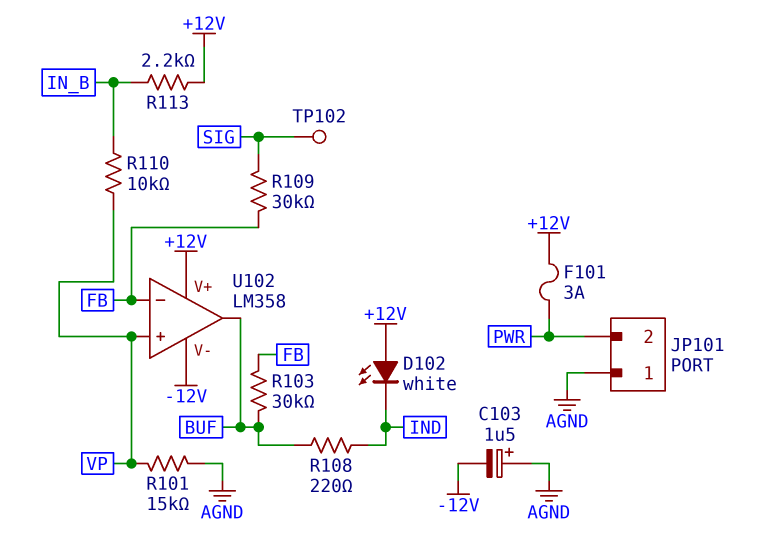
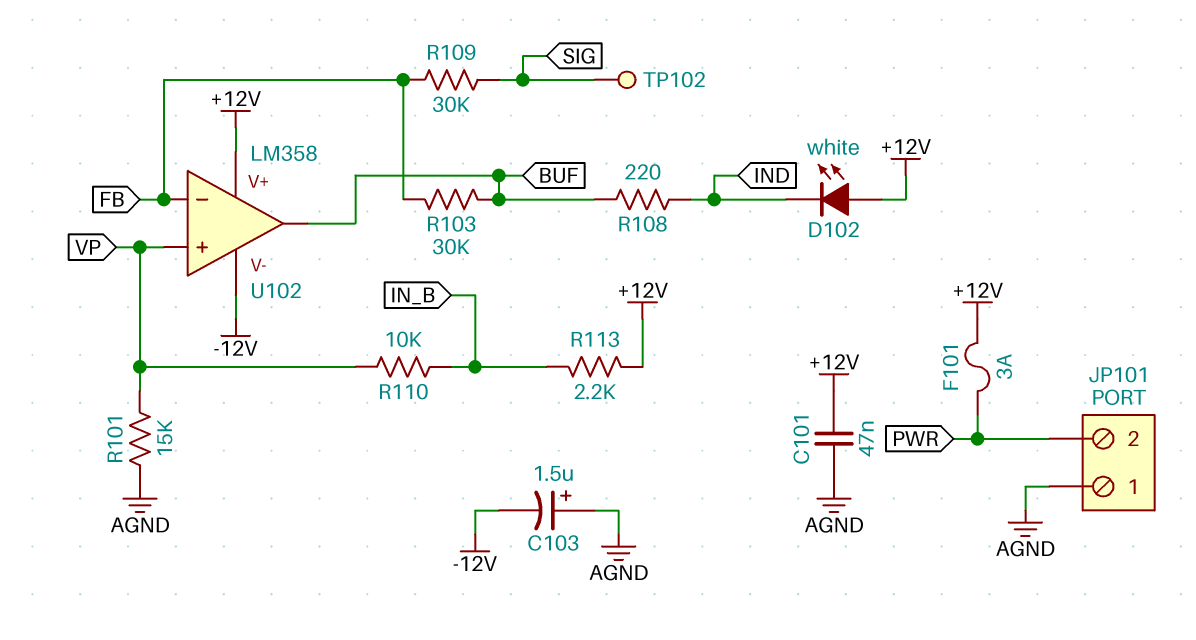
C101: none -> 47nF (+12V, AGND)

